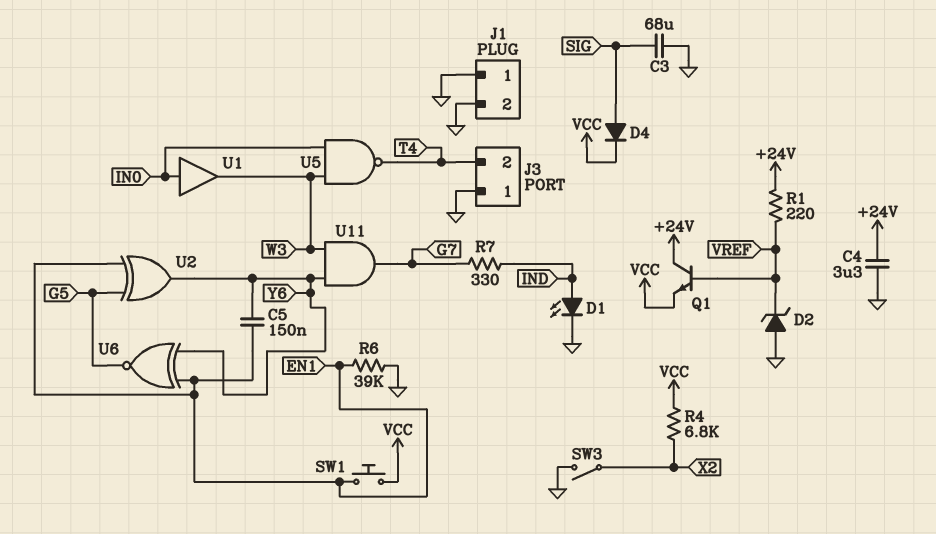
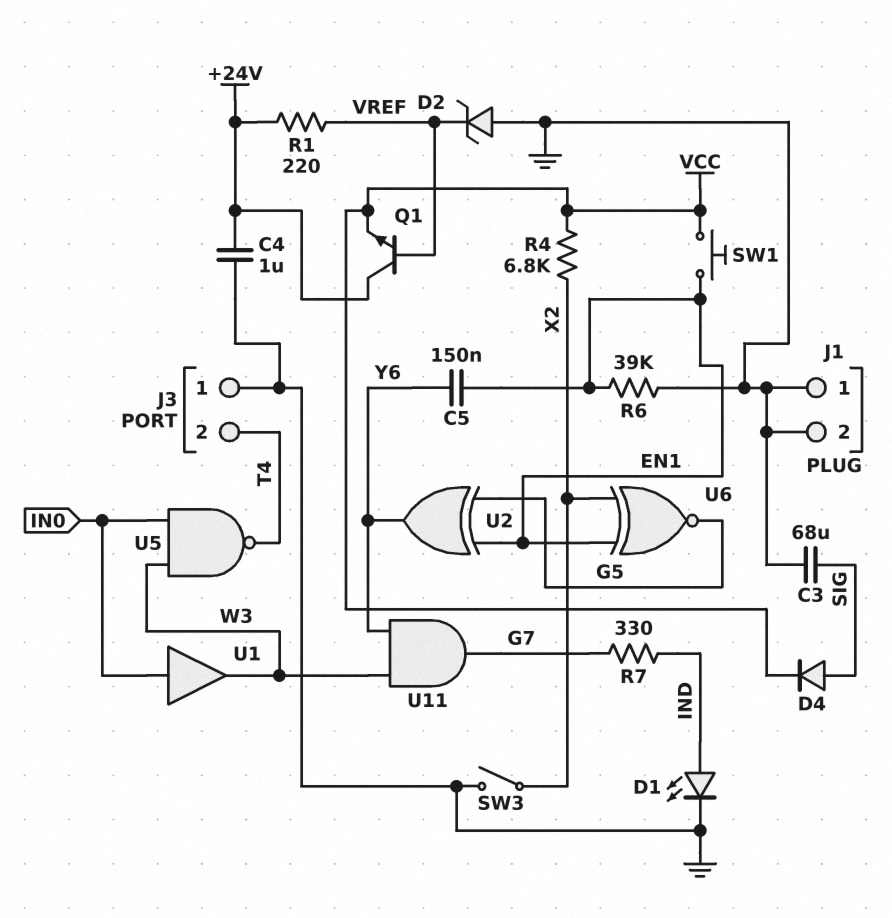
C4: 3.3uF (+24V, GND) -> 1uF (+24V, GND)
U6: XNOR (in EN1, in Y6, out G5) -> XNOR (in EN1, in X2, out G5)

